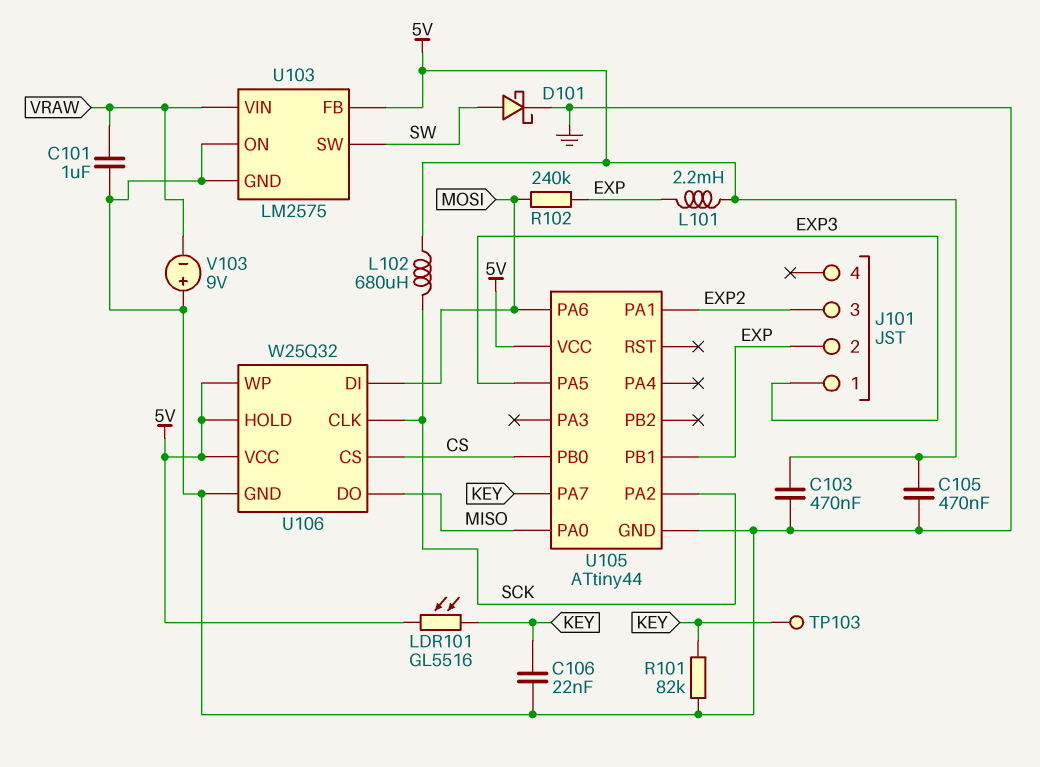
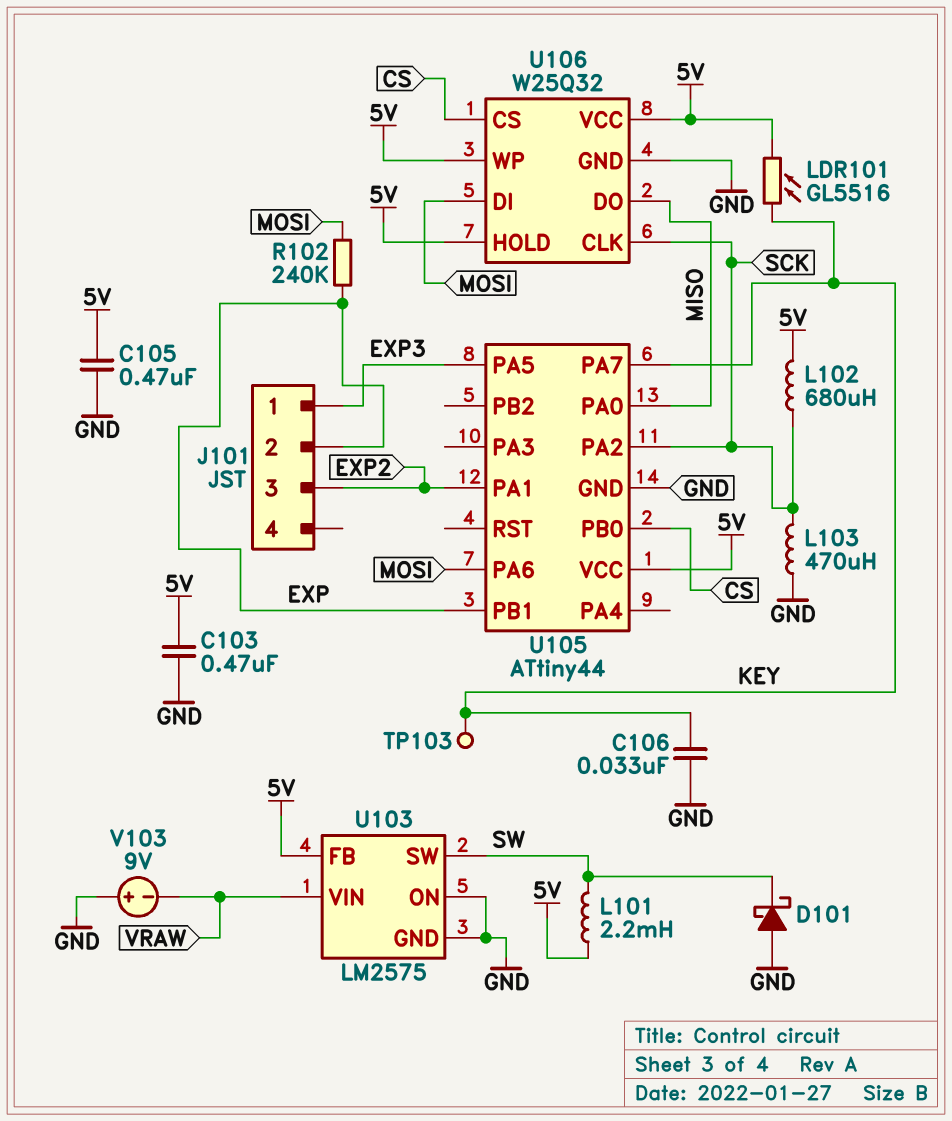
C101: 1uF (GND, VRAW) -> none
C106: 22nF (GND, KEY) -> 33nF (GND, KEY)
D101: schottky (A SW, K GND) -> schottky (A GND, K SW)
L101: 2.2mH (5V, EXP) -> 2.2mH (5V, SW)
L103: none -> 470uH (GND, SCK)
R101: 82k (GND, KEY) -> none

